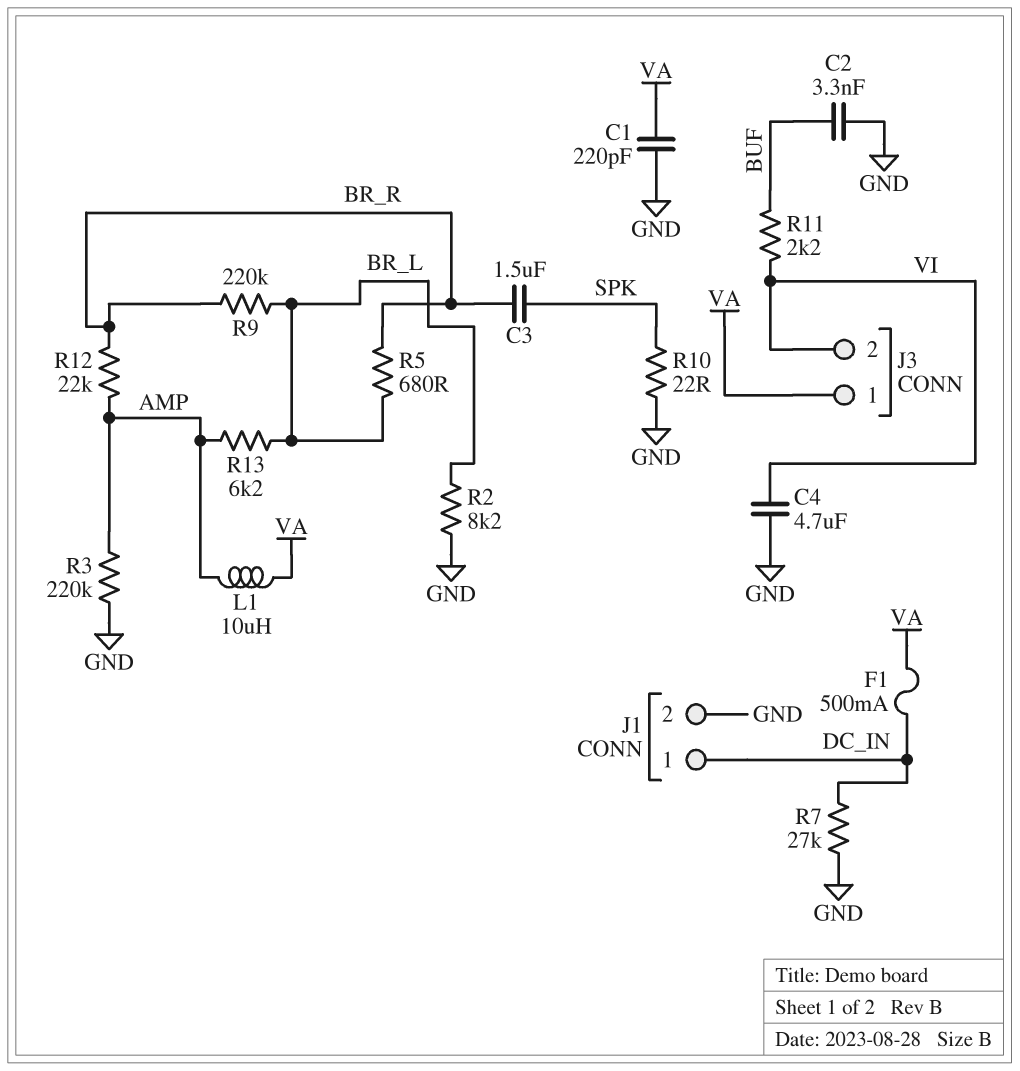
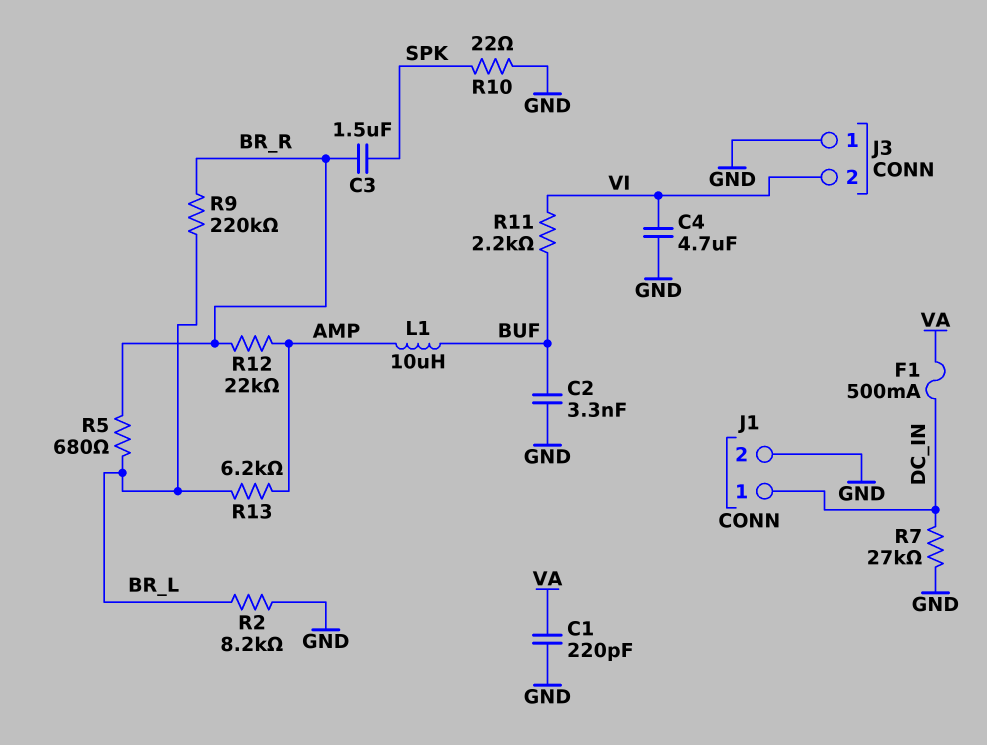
J3 pin 1: VA -> GND
L1: 10uH (AMP, VA) -> 10uH (AMP, BUF)
R3: 220k (AMP, GND) -> none

